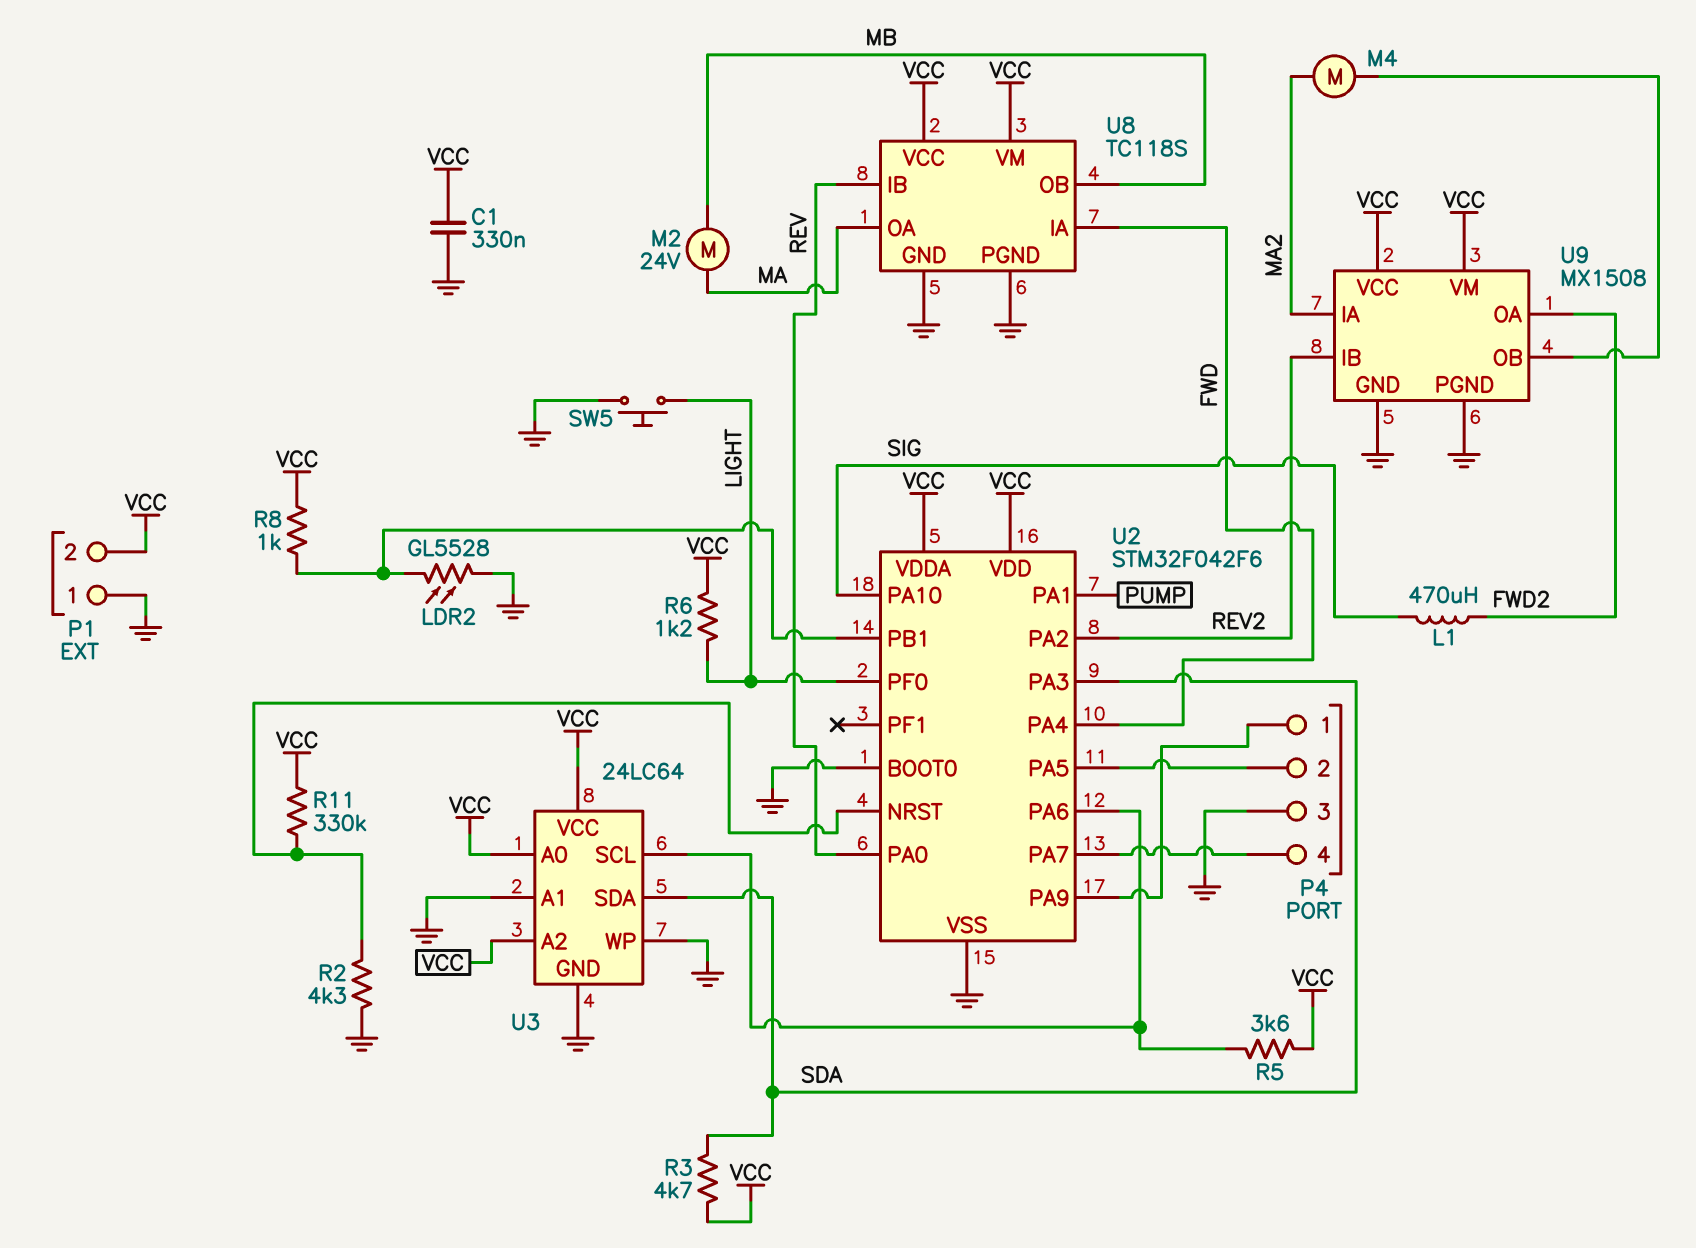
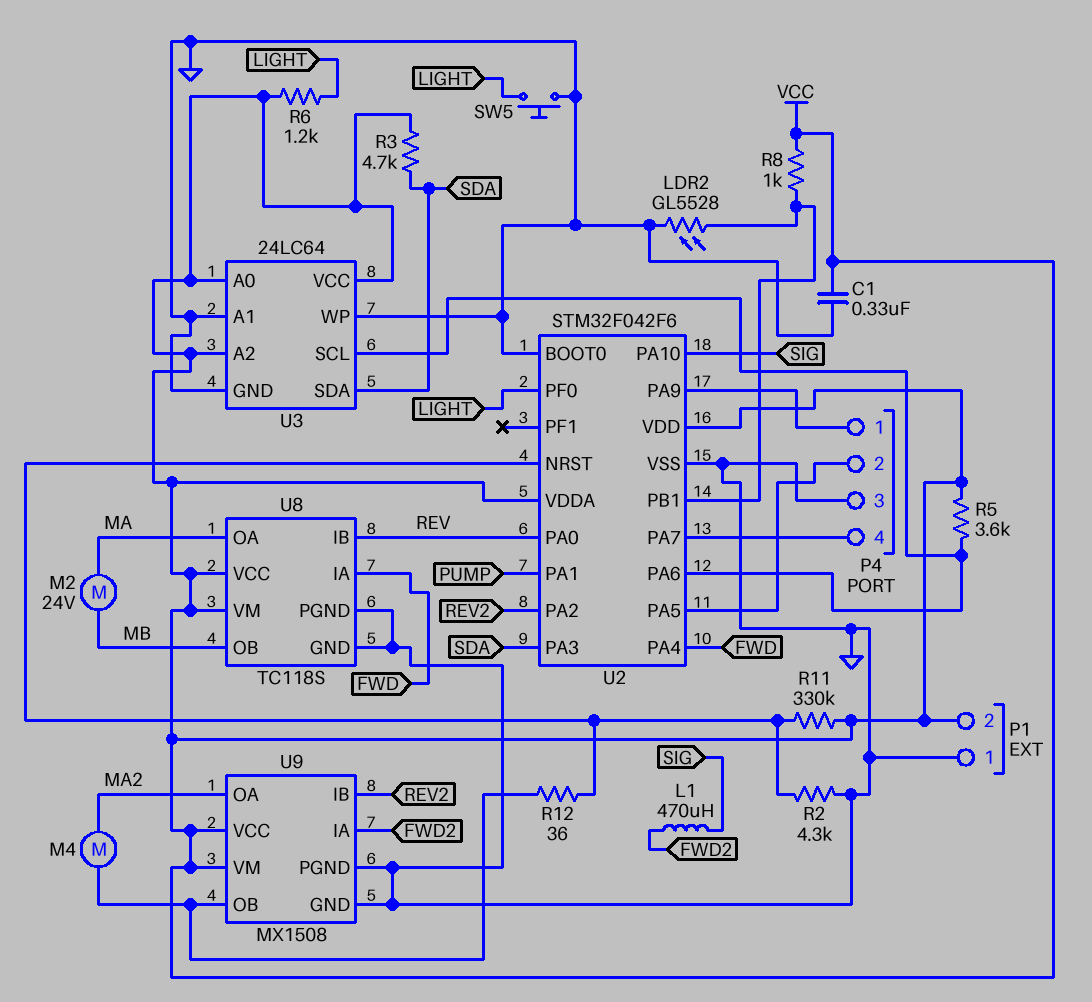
R12: none -> 36 (U2/NRST, U9/OB)
U9 pin IA: MA2 -> FWD2
U9 pin OA: FWD2 -> MA2

